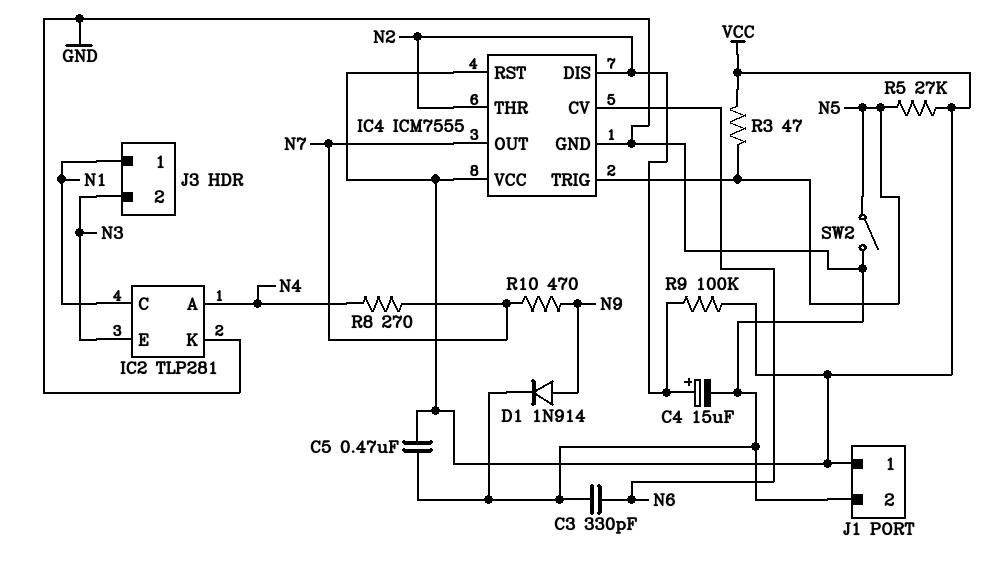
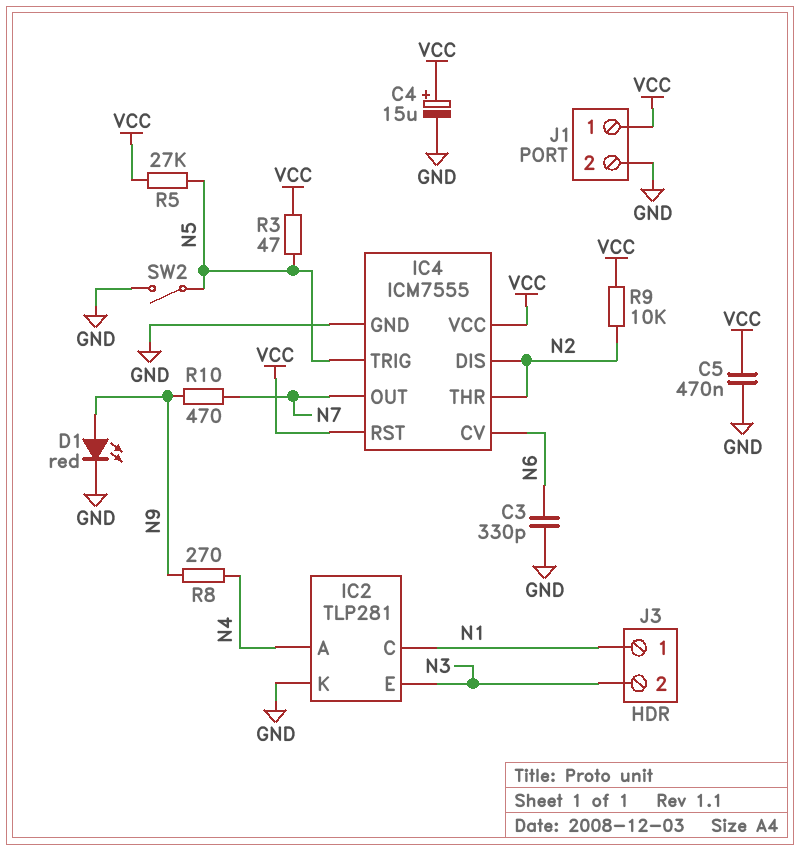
C4: 15uF (plus N2, minus GND) -> 15uF (plus VCC, minus GND)
D1: diode 1N914 (A N9, K GND) -> LED red (A N9, K GND)
R8: 270 (N4, N7) -> 270 (N4, N9)
R9: 100k (N2, VCC) -> 10k (N2, VCC)

